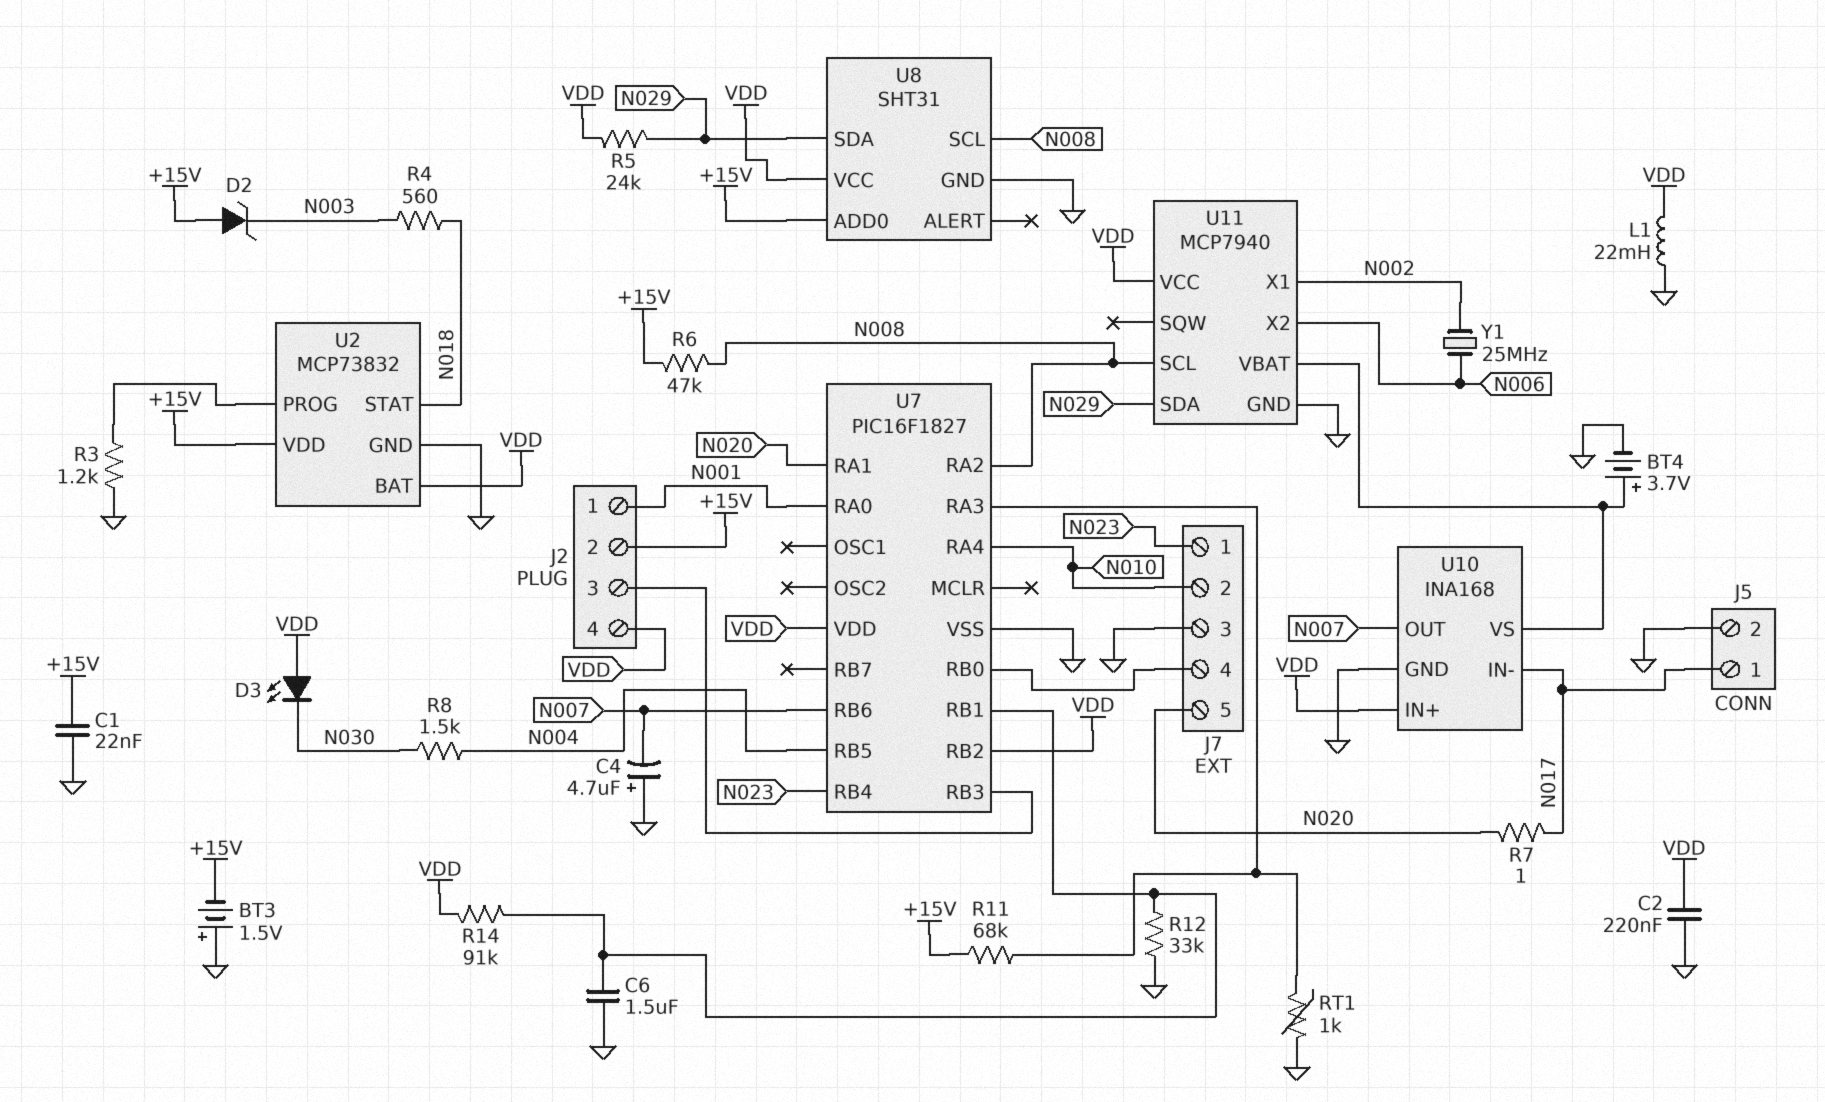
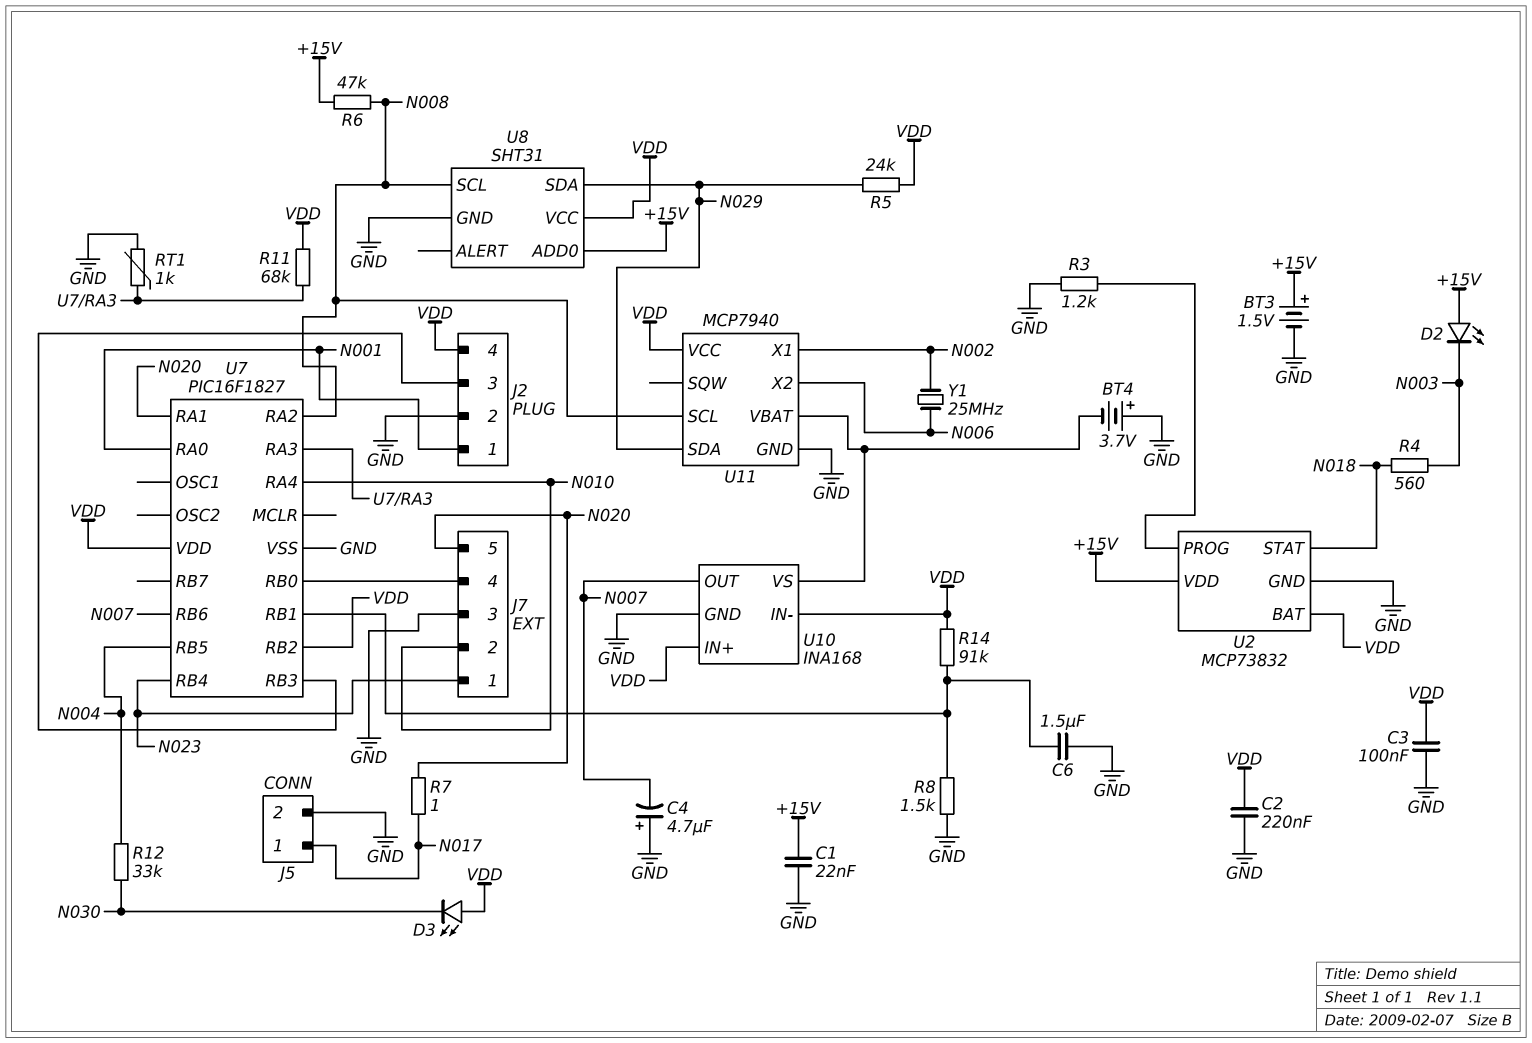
BT3: 1.5V (plus GND, minus +15V) -> 1.5V (plus +15V, minus GND)
BT4: 3.7V (plus U10/VS, minus GND) -> 3.7V (plus GND, minus U10/VS)
C3: none -> 100nF (GND, VDD)
D2: zener (A +15V, K N003) -> LED (A +15V, K N003)
J2 pin 2: +15V -> GND
L1: 22mH (GND, VDD) -> none
R8: 1.5k (N004, N030) -> 1.5k (GND, U7/RB1)
R11: 68k (+15V, U7/RA3) -> 68k (U7/RA3, VDD)
R12: 33k (GND, U7/RB1) -> 33k (N004, N030)
U10 pin IN-: N017 -> VDD

